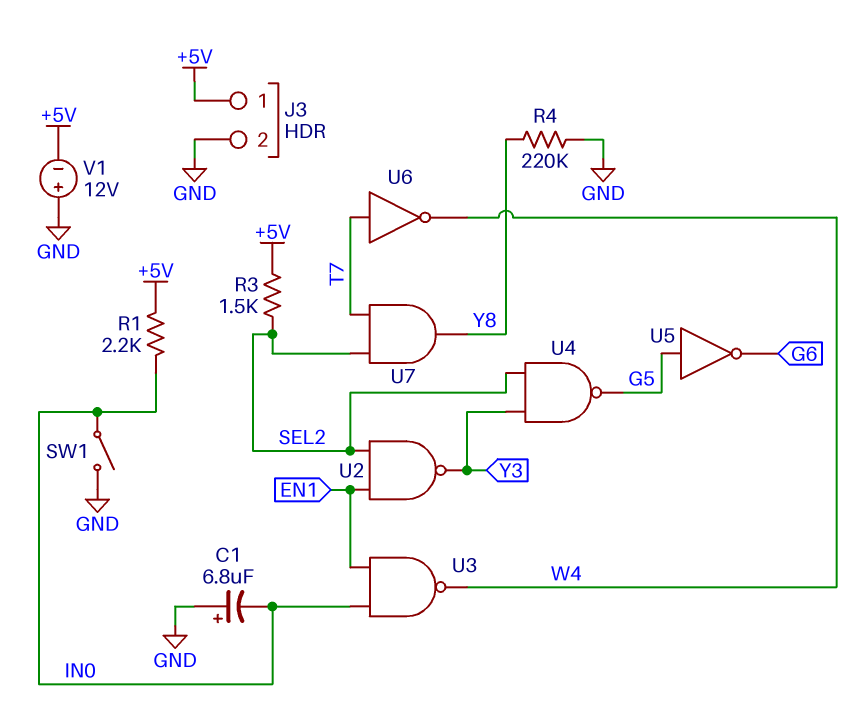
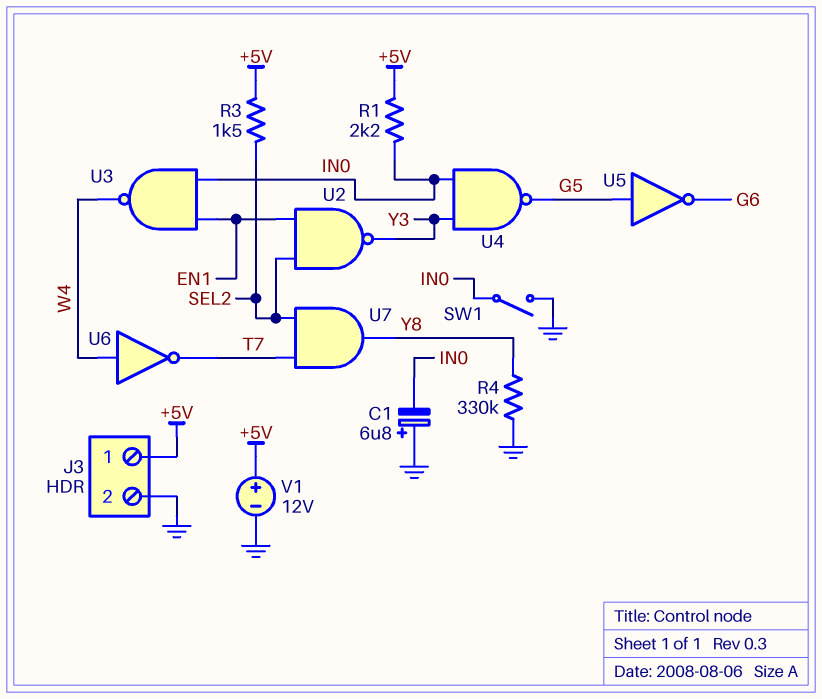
R4: 220k (GND, Y8) -> 330k (GND, Y8)
U4: NAND (in SEL2, in Y3, out G5) -> NAND (in IN0, in Y3, out G5)
U6: NOT (in T7, out W4) -> NOT (in W4, out T7)
V1: 12V (plus GND, minus +5V) -> 12V (plus +5V, minus GND)

